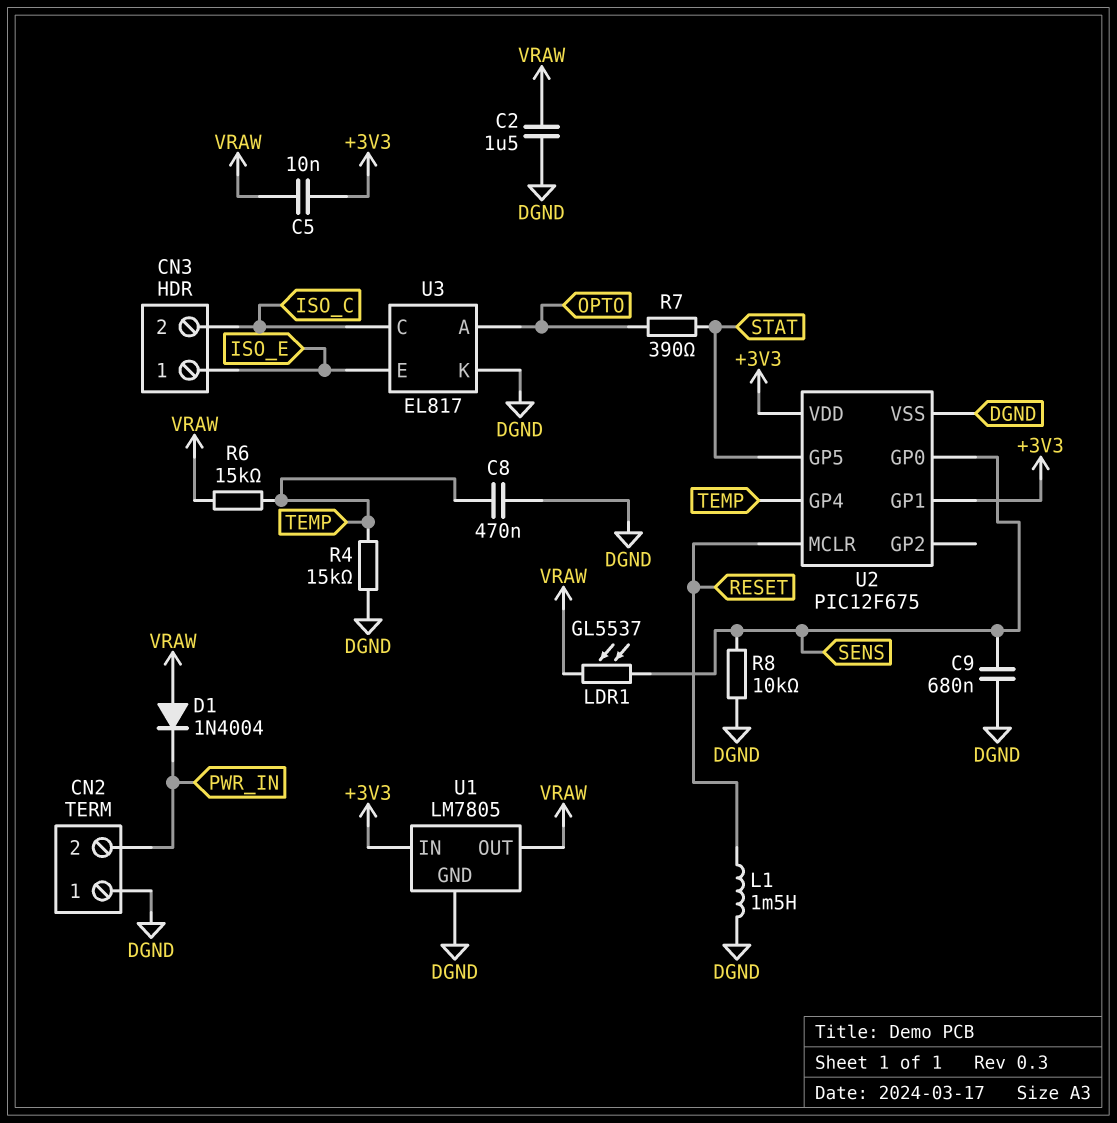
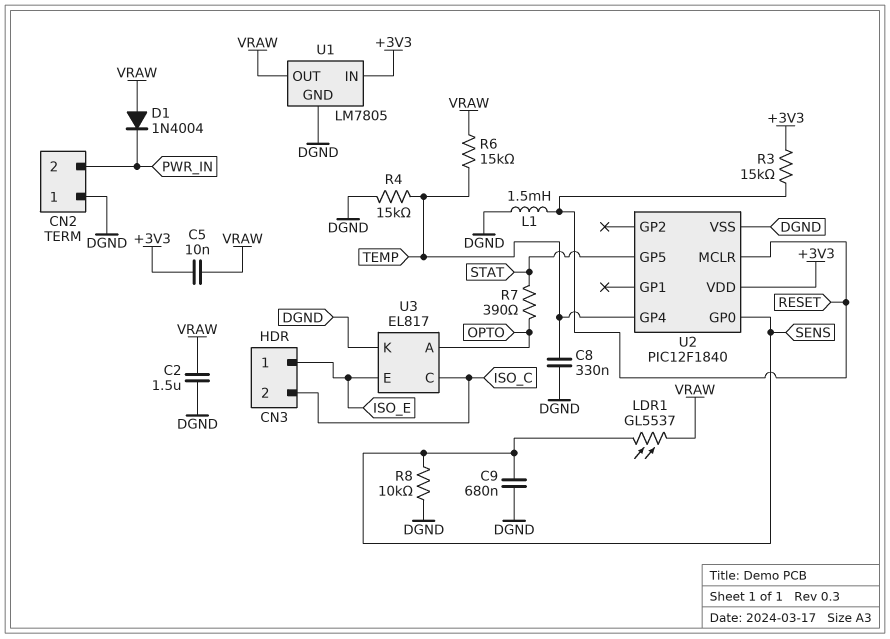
C8: 470nF (DGND, TEMP) -> 330nF (DGND, TEMP)
R3: none -> 15k (+3V3, RESET)
U2: PIC12F675 -> PIC12F1840
U2 pin GP1: +3V3 -> none

